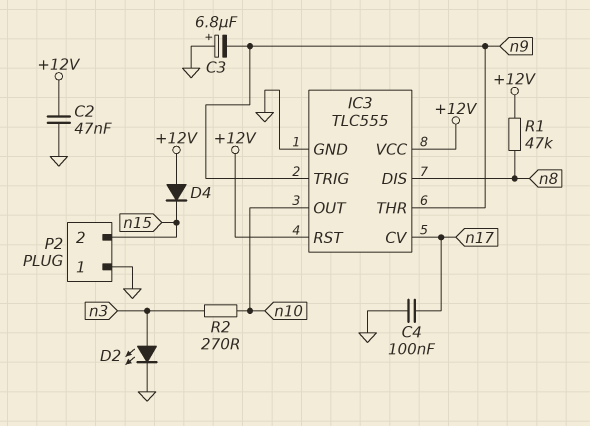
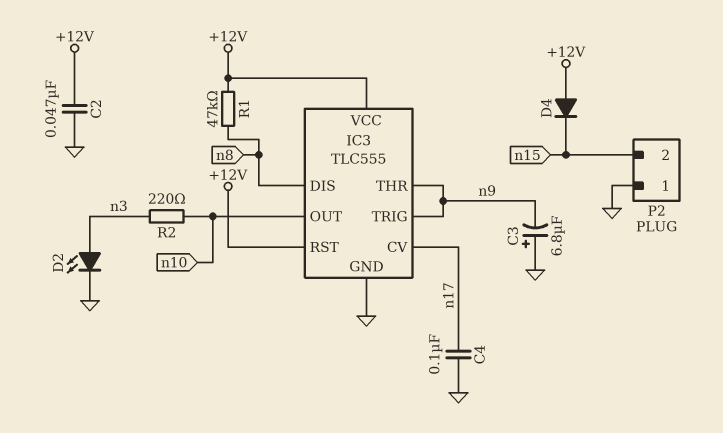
R2: 270 (n3, n10) -> 220 (n3, n10)

